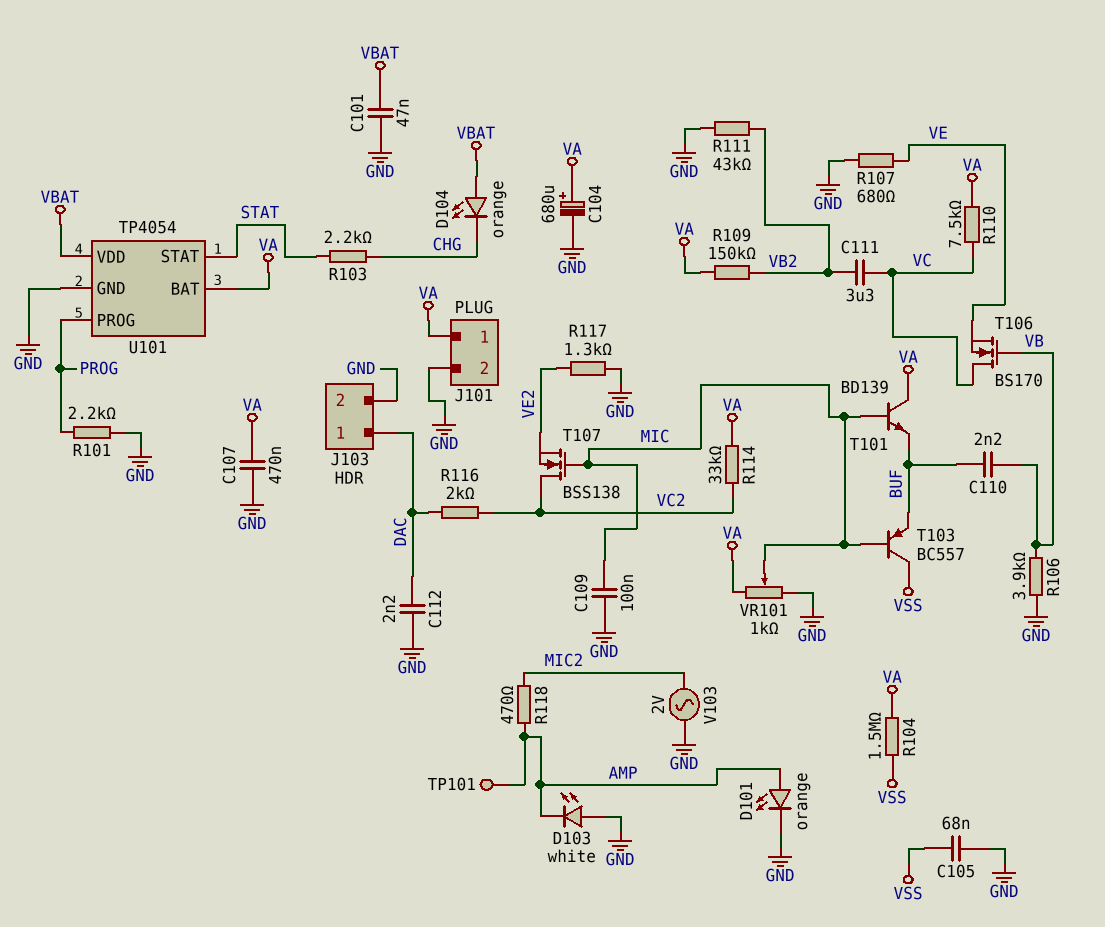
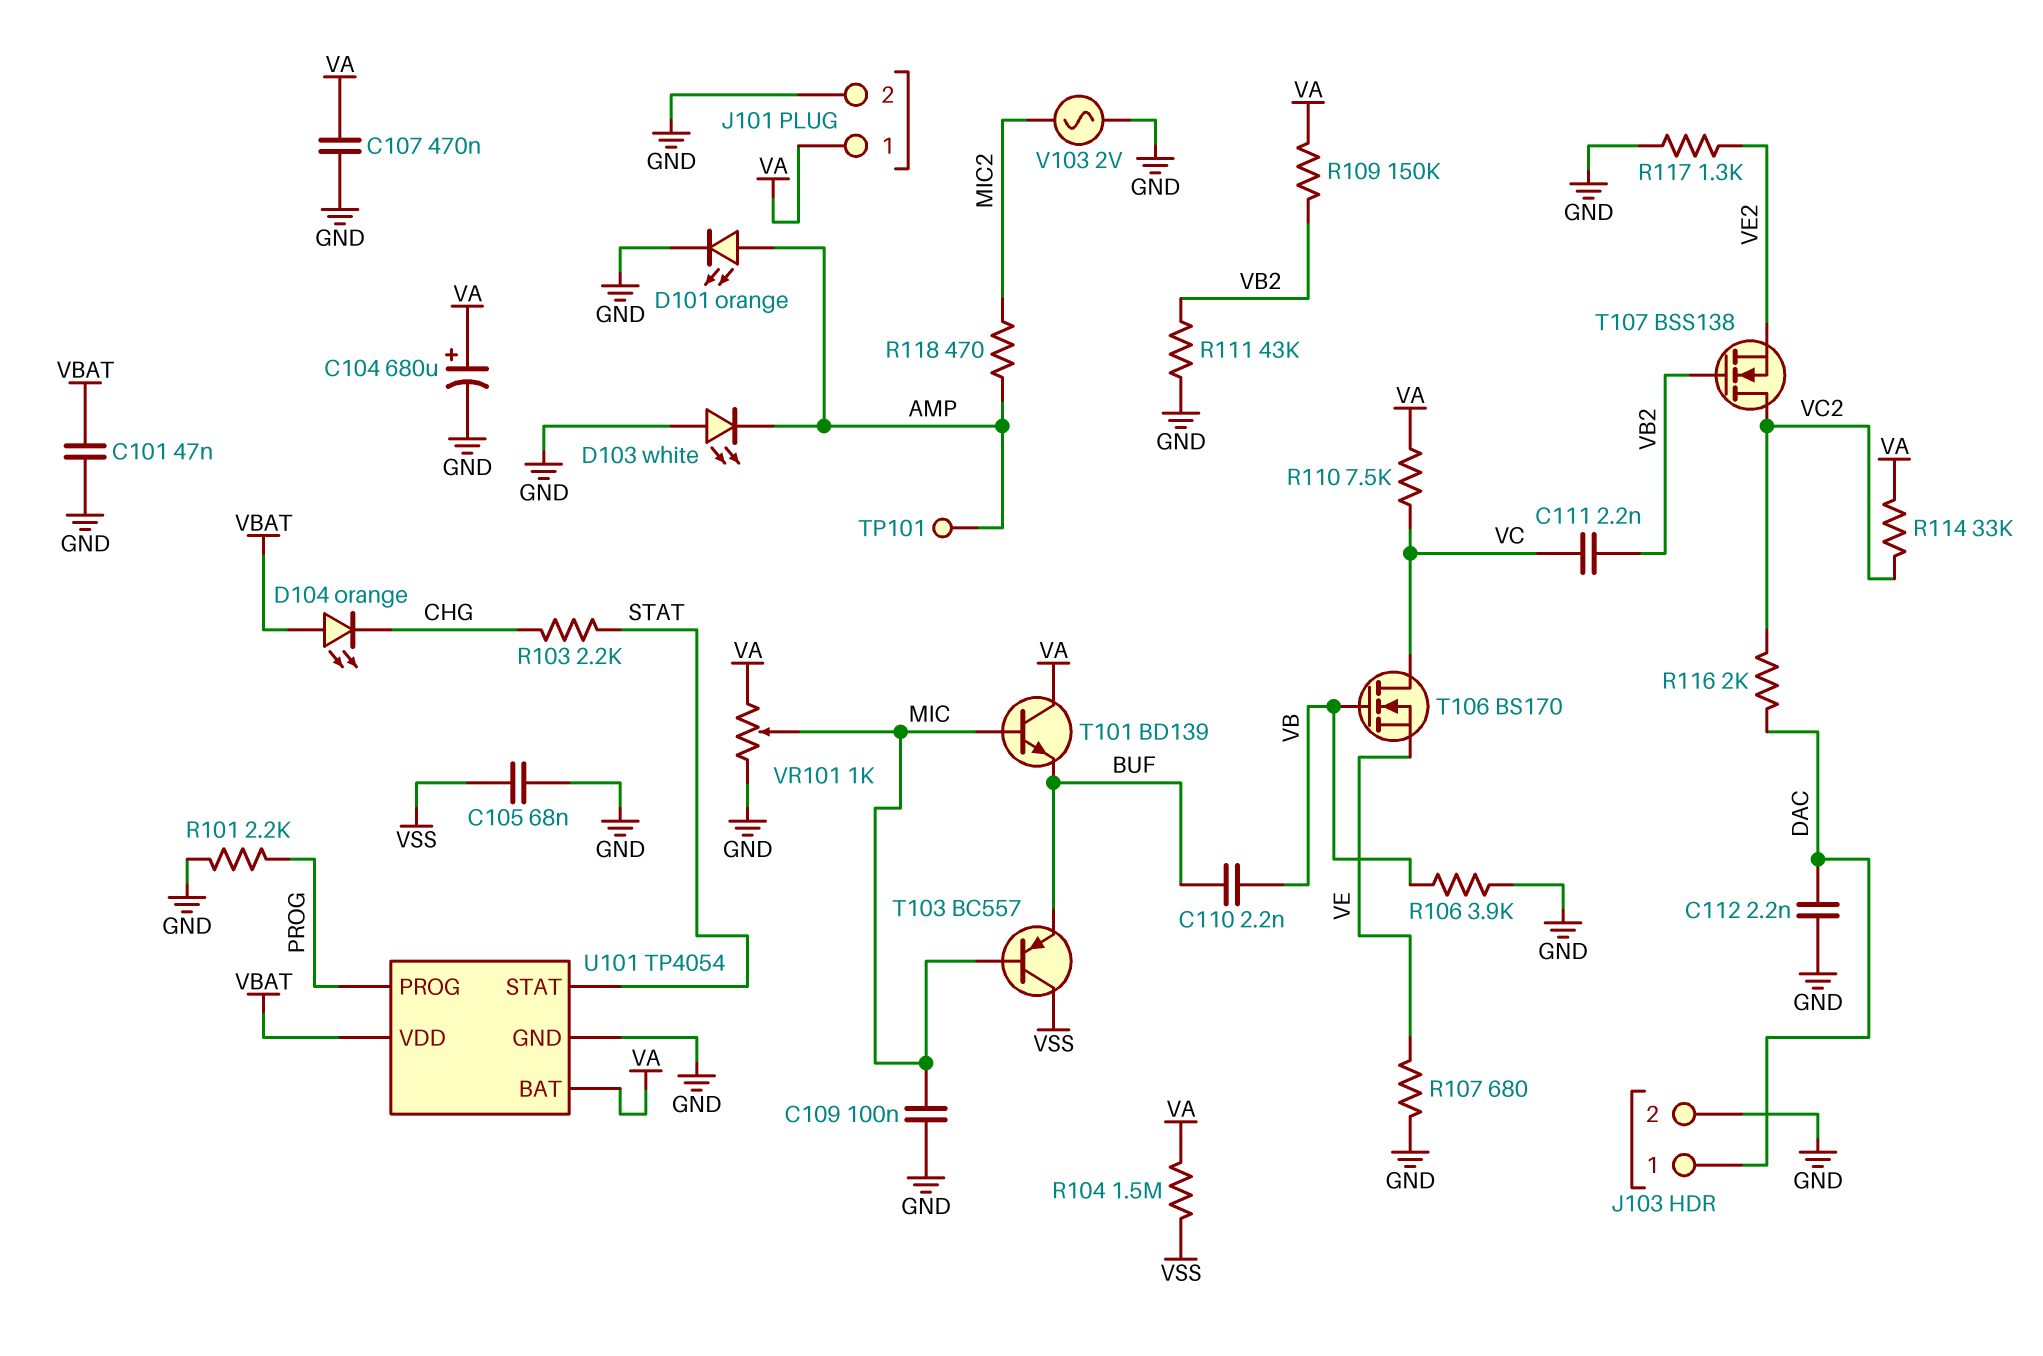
C111: 3.3uF (VB2, VC) -> 2.2nF (VB2, VC)
T107: NMOS BSS138 (G MIC, D VC2, S VE2) -> NMOS BSS138 (G VB2, D VC2, S VE2)

